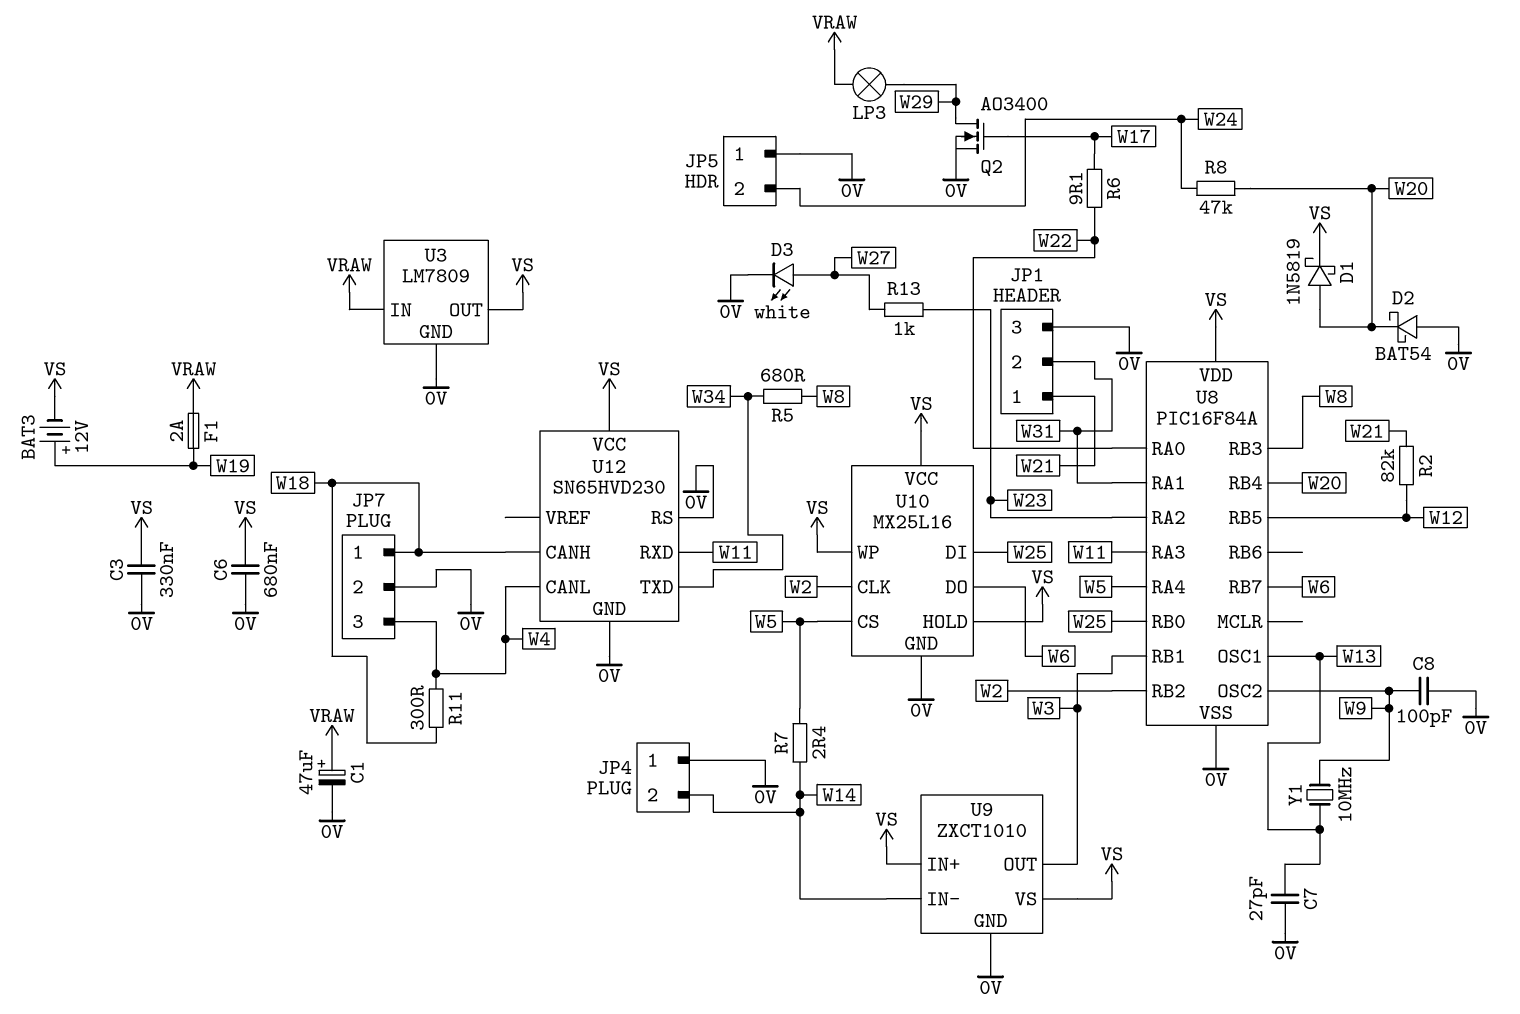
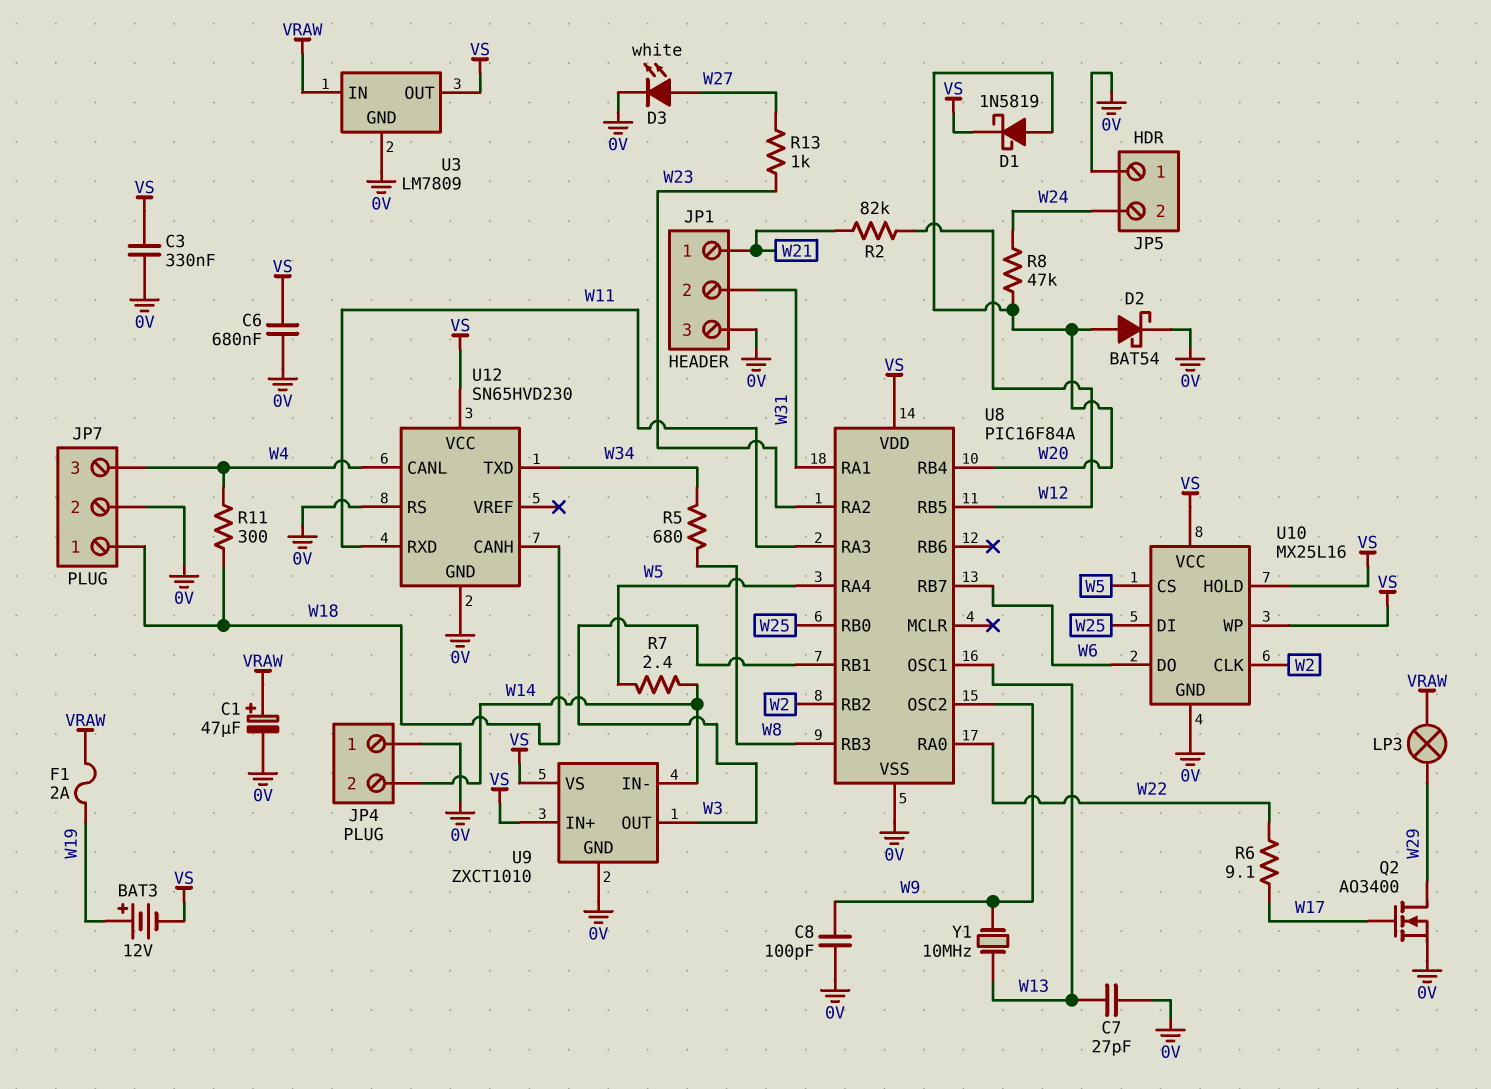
D2: schottky BAT54 (A 0V, K W20) -> schottky BAT54 (A W20, K 0V)

